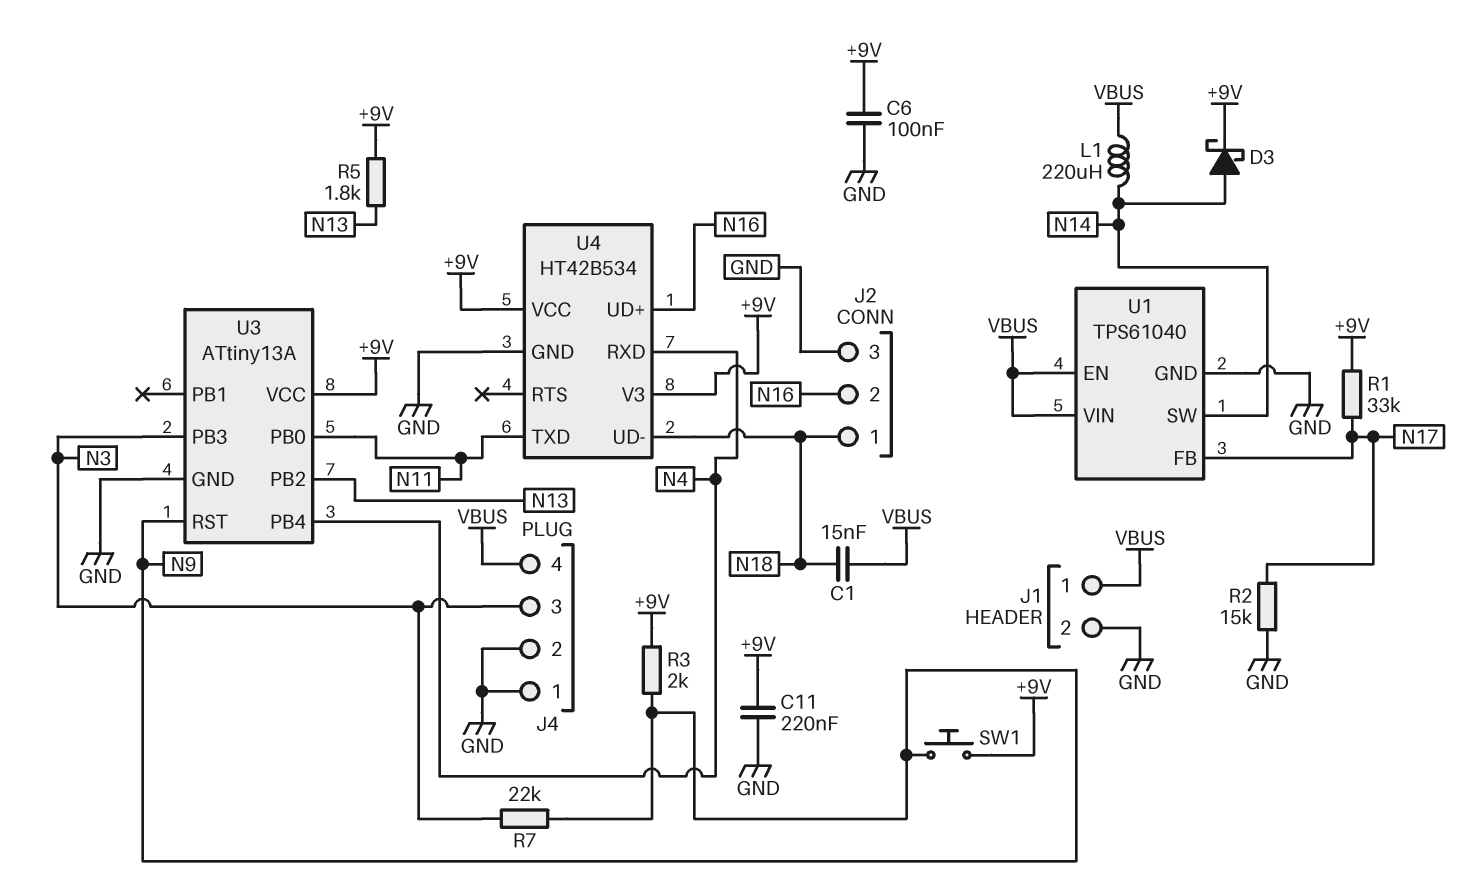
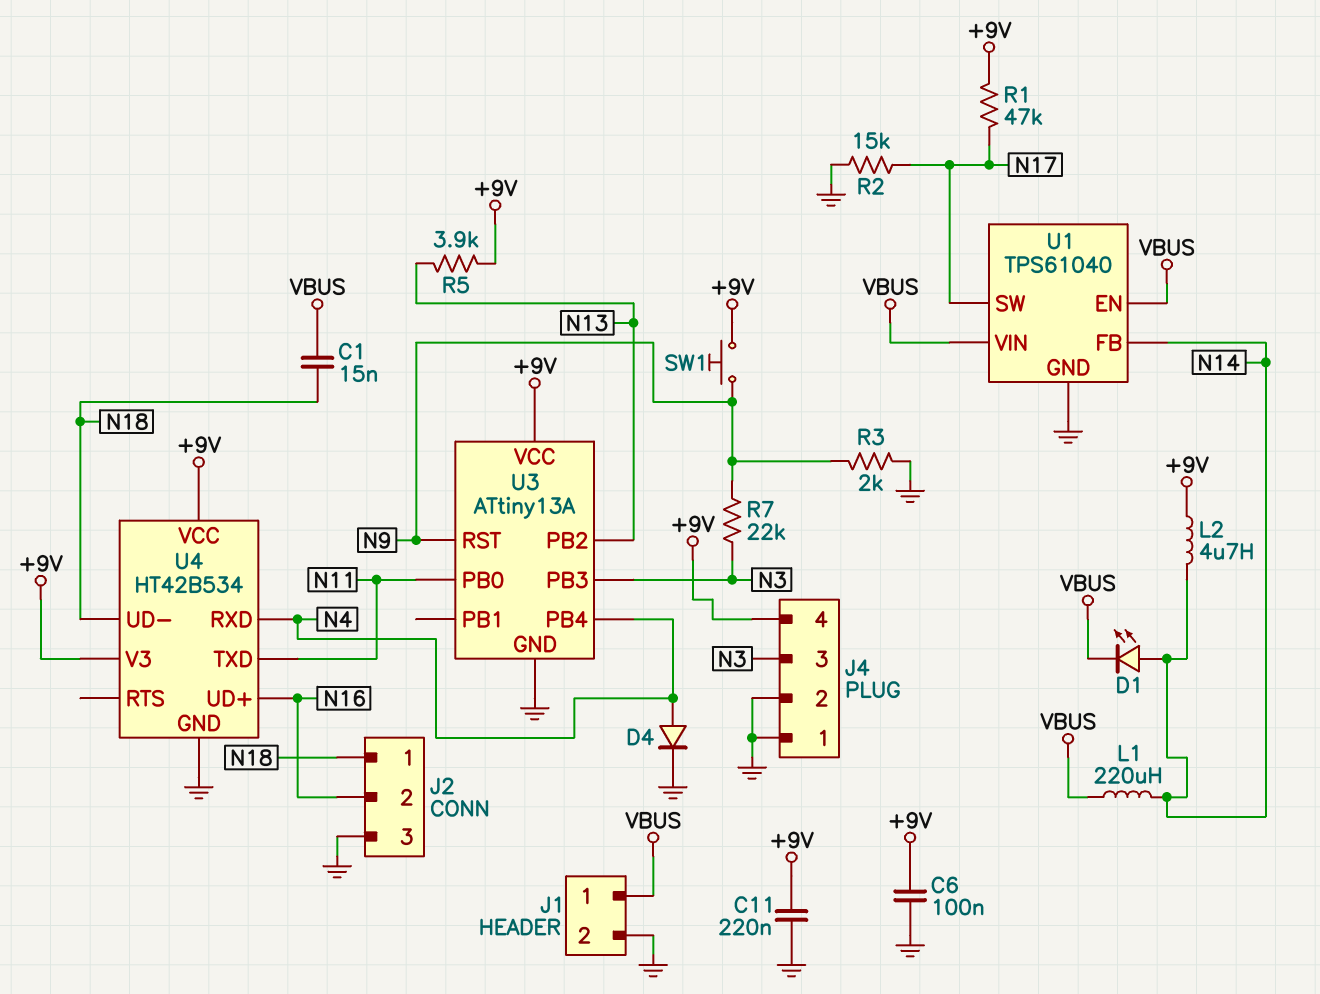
D1: none -> LED (A N14, K VBUS)
D3: schottky (A N14, K +9V) -> none
D4: none -> diode (A N4, K GND)
J4 pin 4: VBUS -> +9V
L2: none -> 4.7uH (+9V, N14)
R1: 33k (+9V, N17) -> 47k (+9V, N17)
R3: 2k (+9V, N9) -> 2k (GND, N9)
R5: 1.8k (+9V, N13) -> 3.9k (+9V, N13)
U1 pin FB: N17 -> N14
U1 pin SW: N14 -> N17

